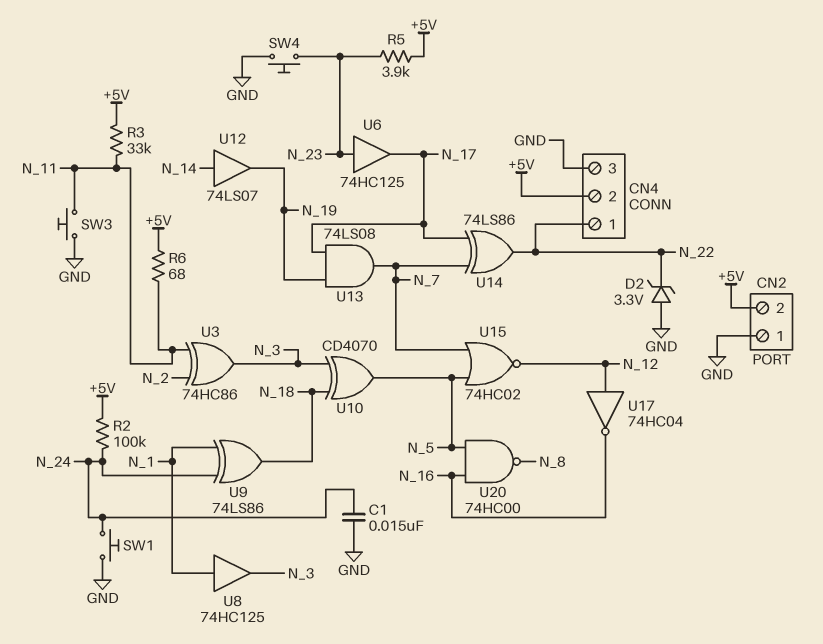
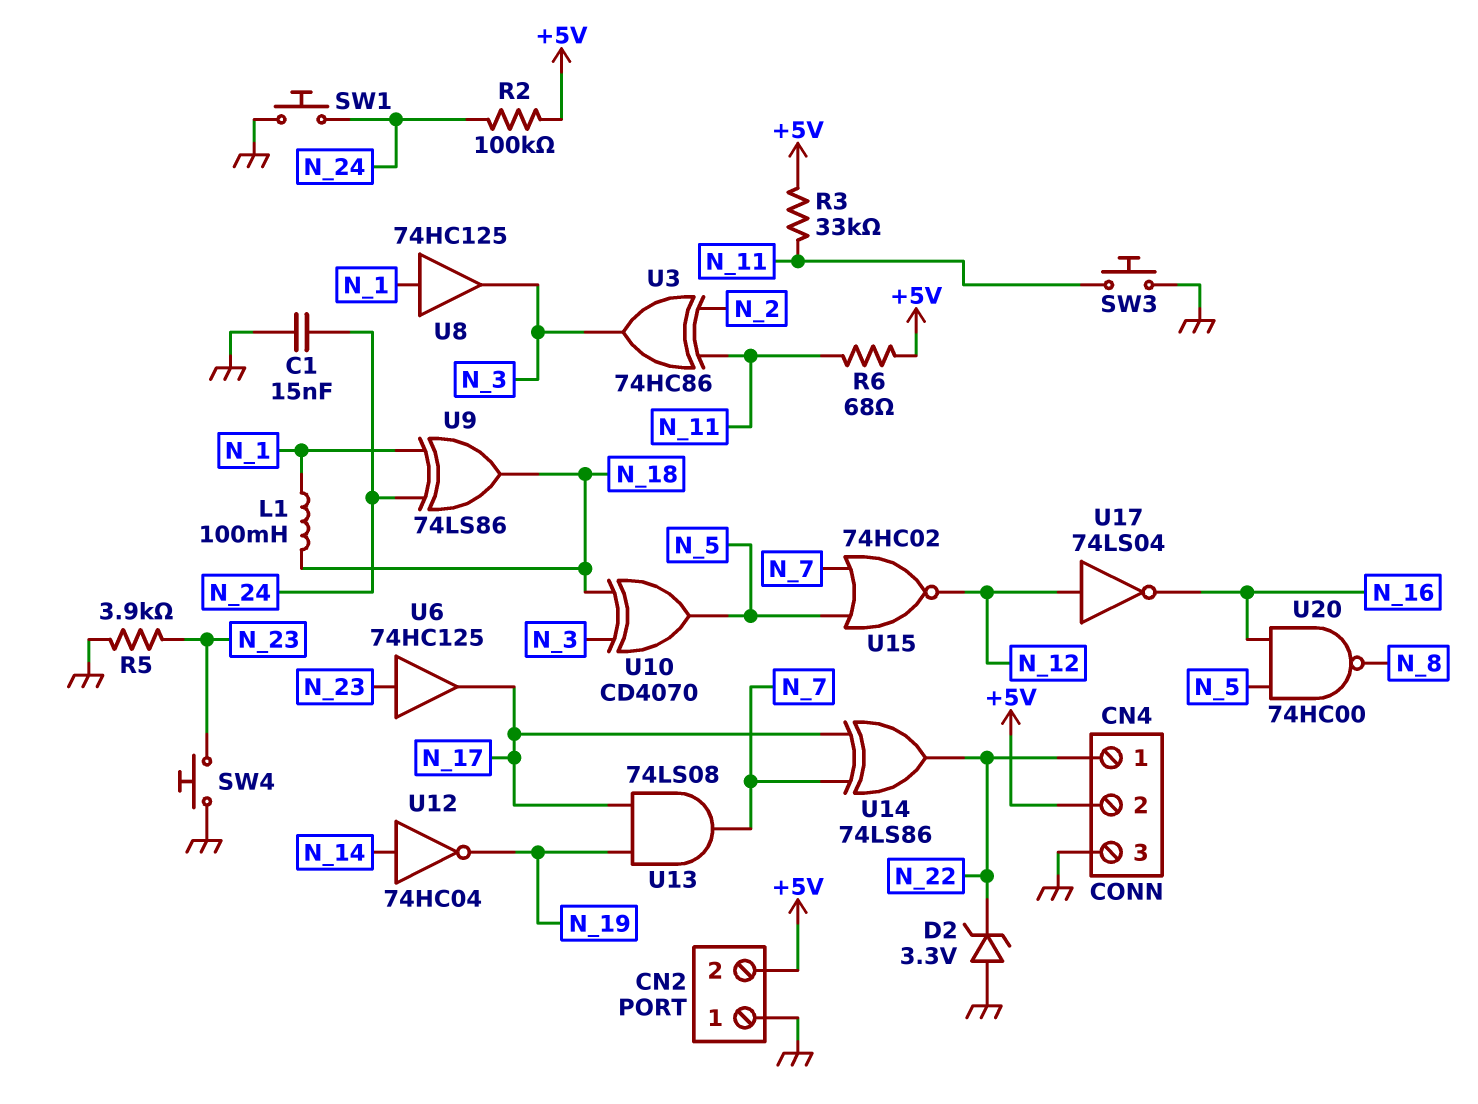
L1: none -> 100mH (N_1, N_18)
R5: 3.9k (+5V, N_23) -> 3.9k (GND, N_23)
U12: buffer 74LS07 (in N_14, out N_19) -> NOT 74HC04 (in N_14, out N_19)
U17: NOT 74HC04 (in N_12, out N_16) -> NOT 74LS04 (in N_12, out N_16)

